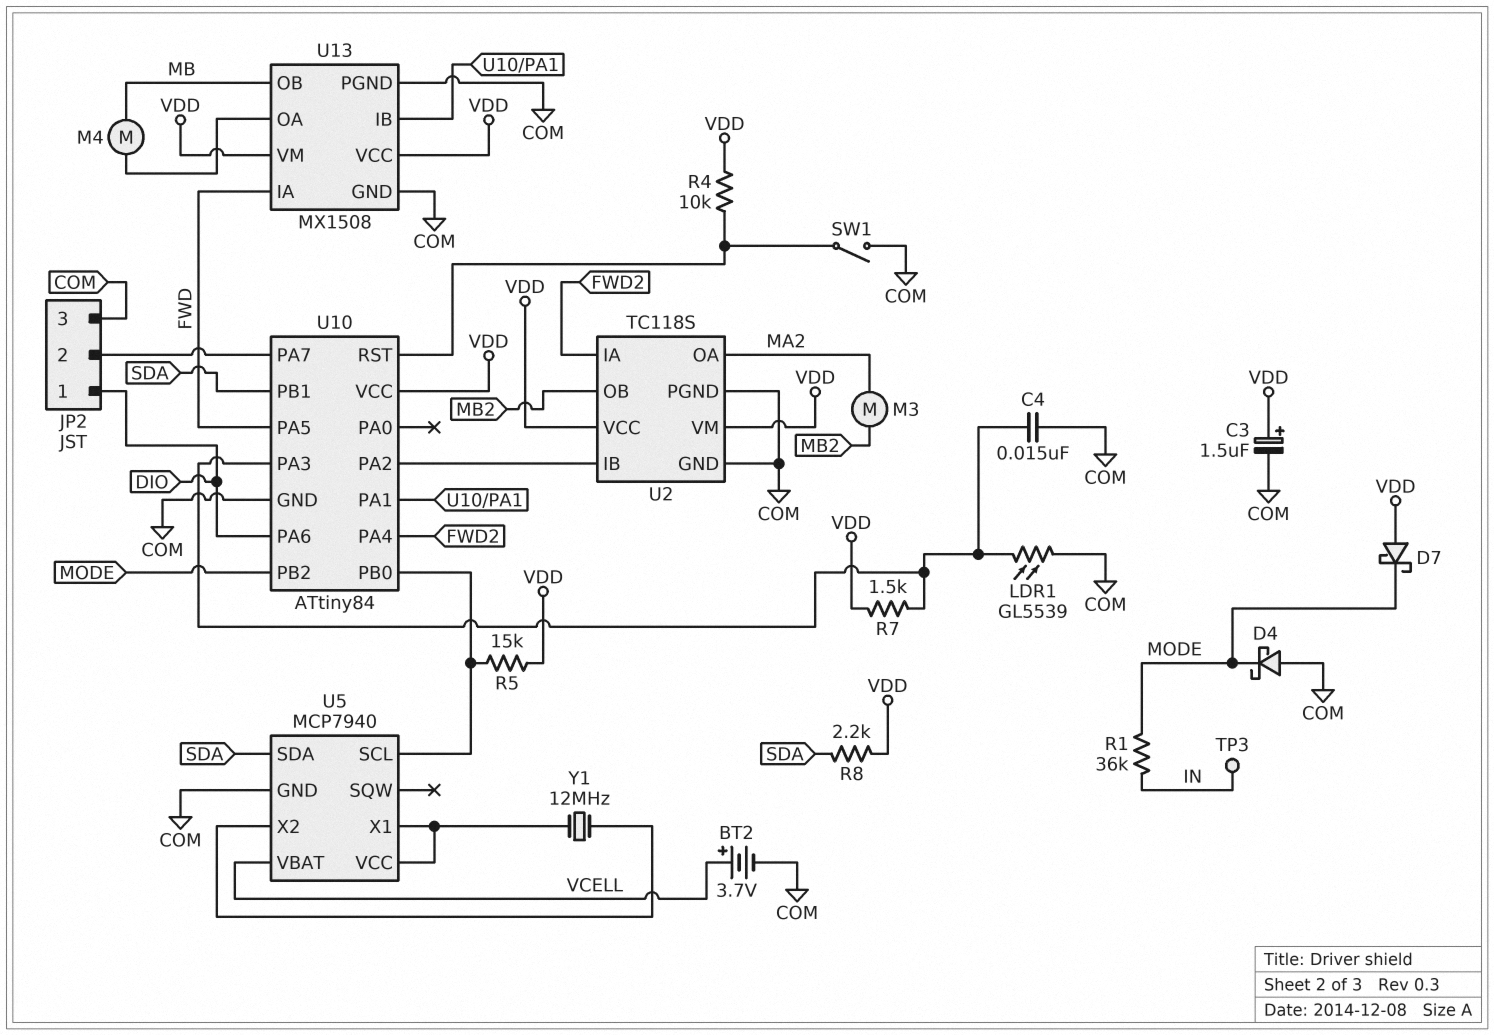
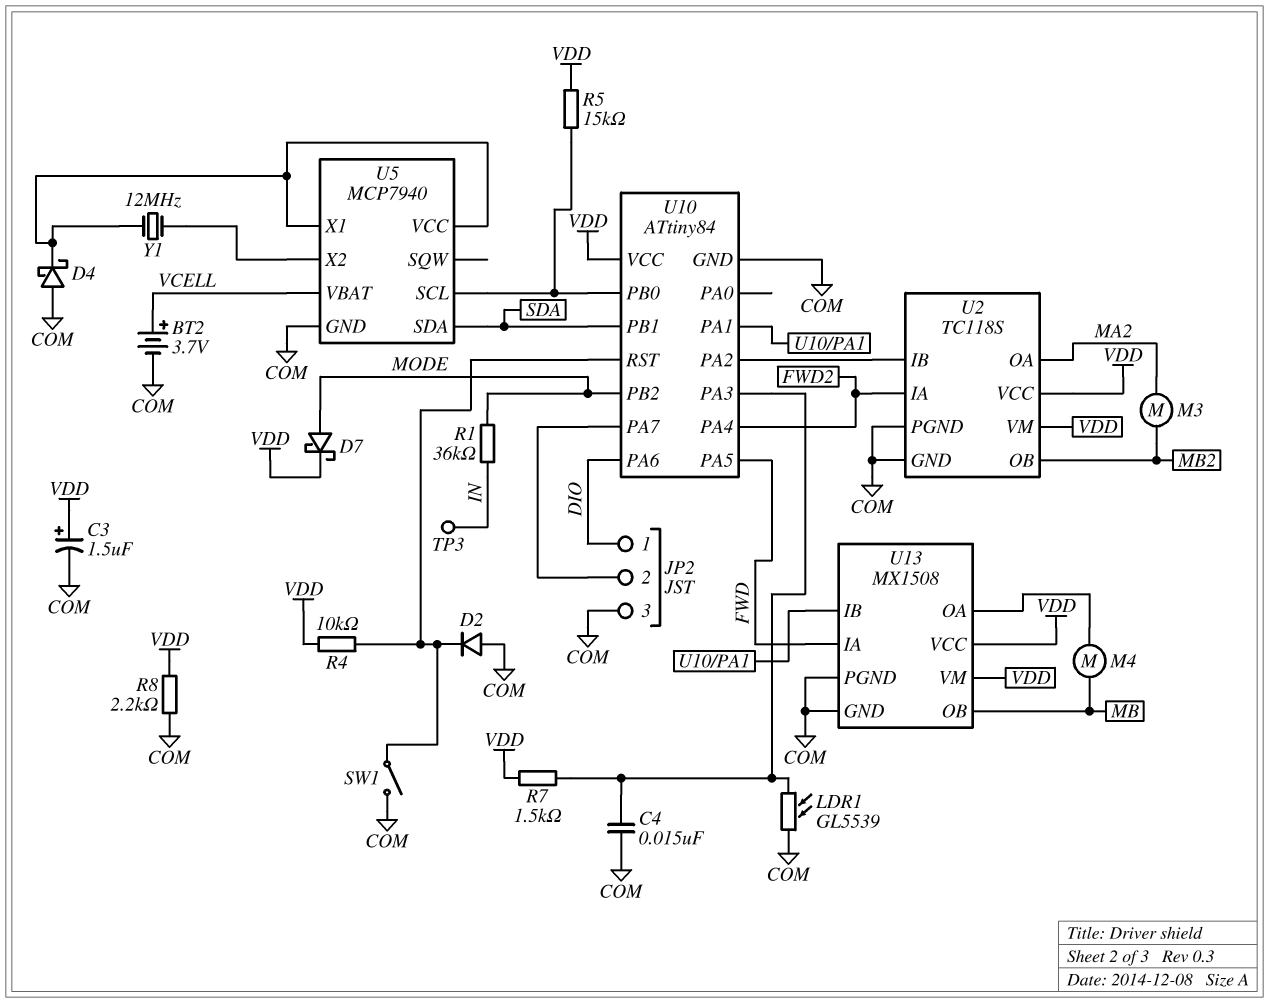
D2: none -> diode (A COM, K U10/RST)
D4: schottky (A COM, K MODE) -> schottky (A COM, K U5/VCC)
D7: schottky (A VDD, K MODE) -> schottky (A MODE, K VDD)
R8: 2.2k (SDA, VDD) -> 2.2k (COM, VDD)

